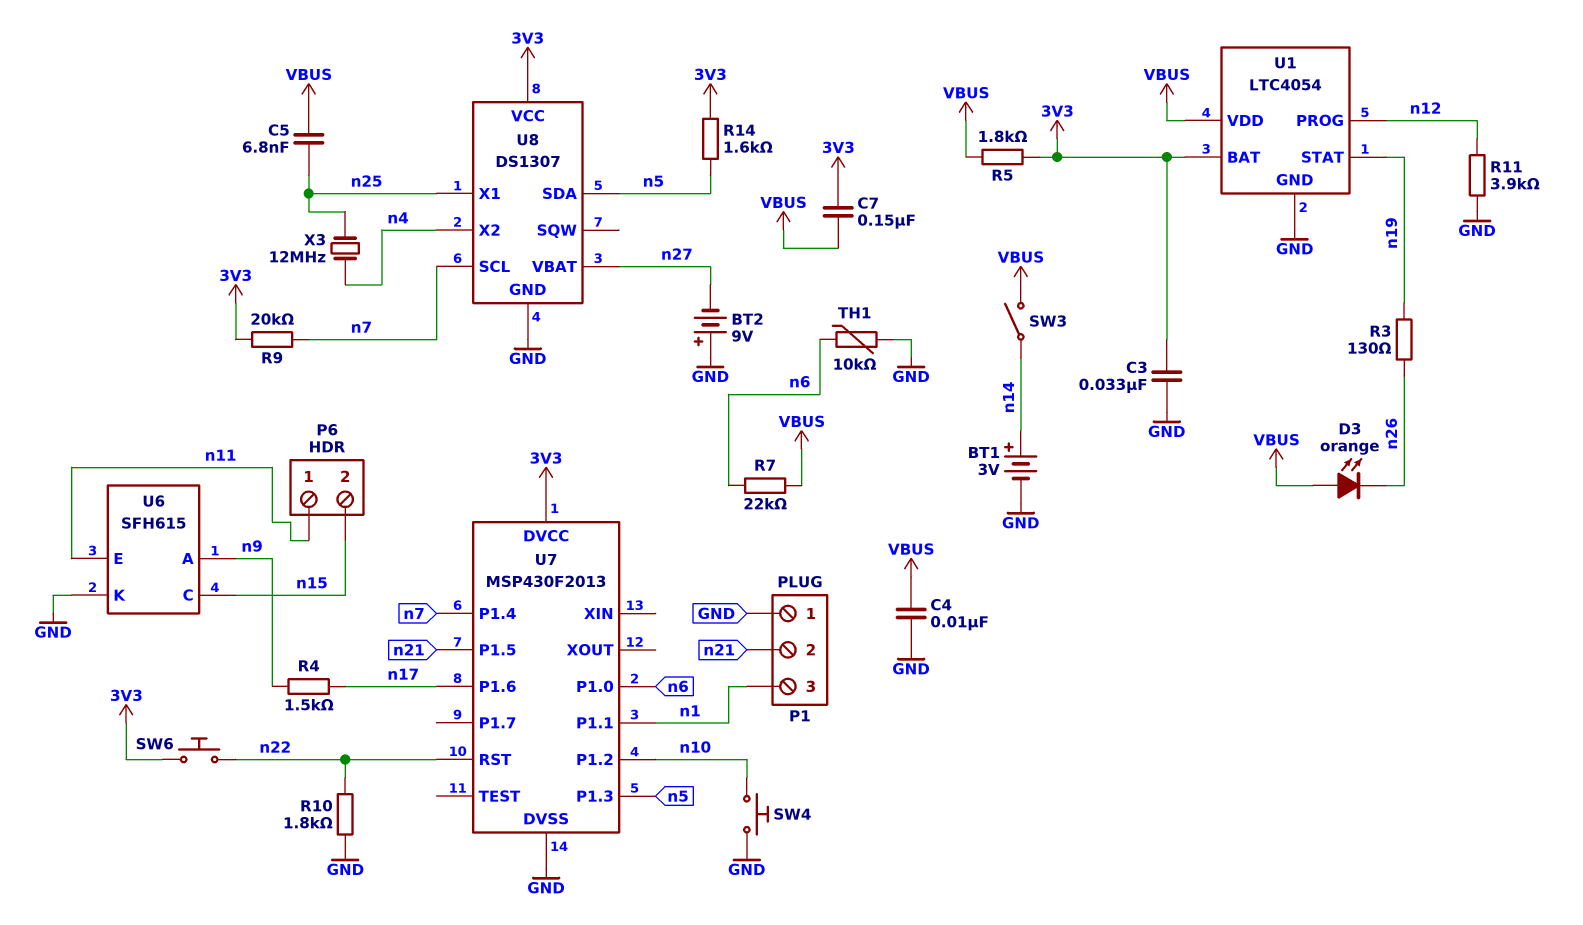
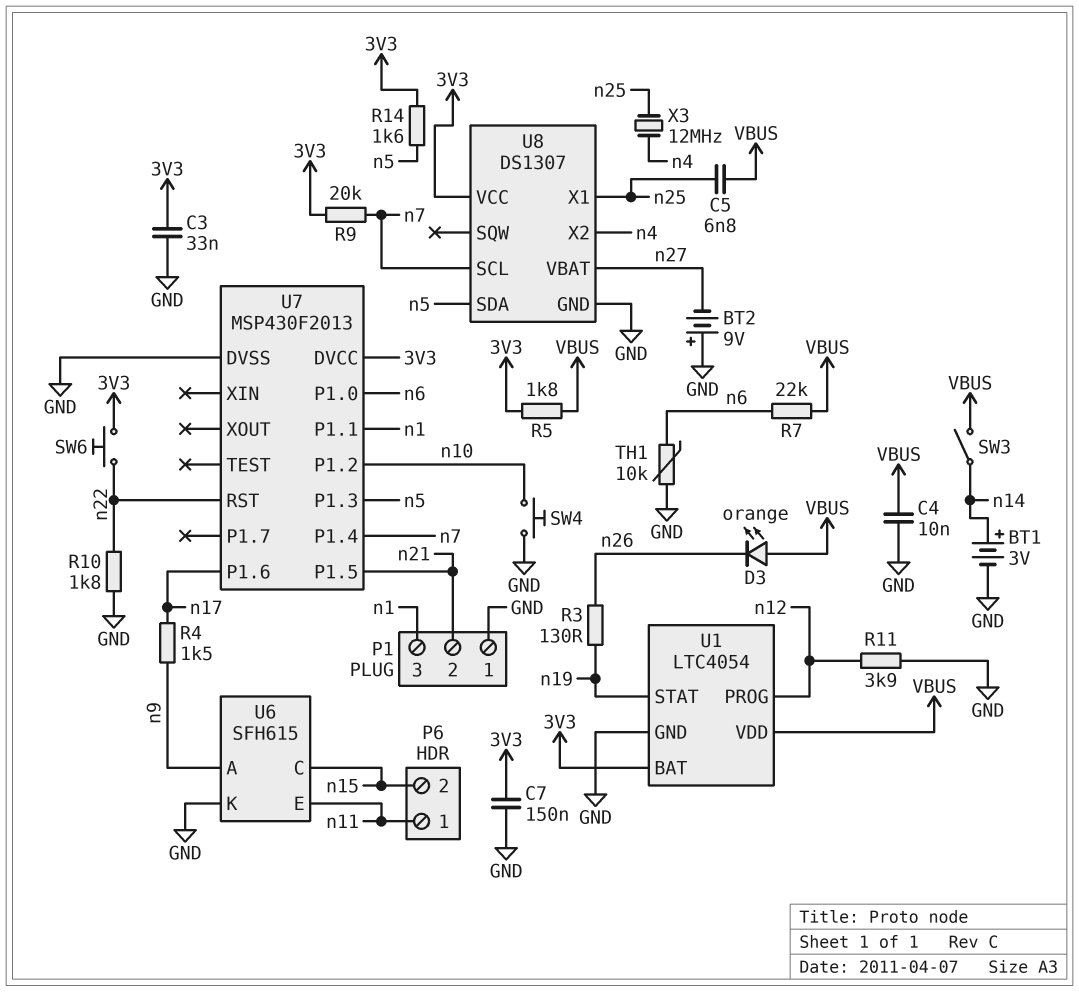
C7: 150nF (3V3, VBUS) -> 150nF (3V3, GND)

